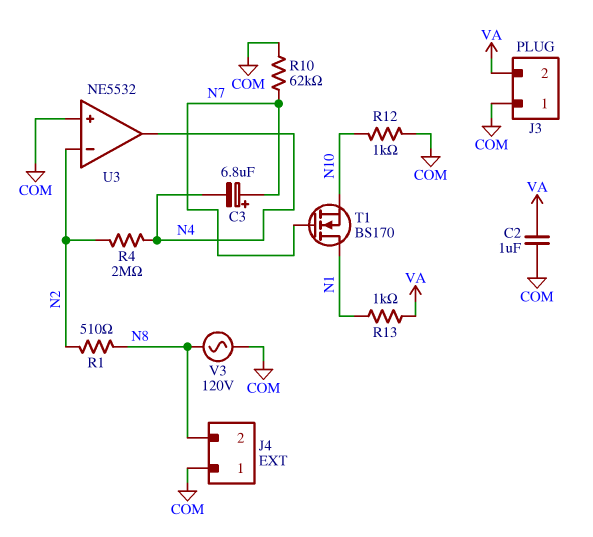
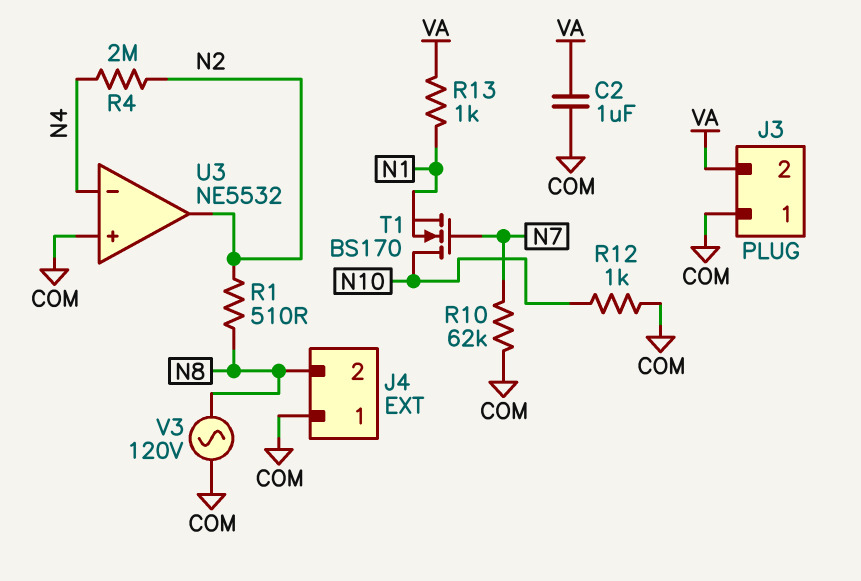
C3: 6.8uF (plus N7, minus N4) -> none
T1: NMOS BS170 (G N7, D N1, S N10) -> NMOS BS170 (G N7, D N10, S N1)
U3 pin in-: N2 -> N4
U3 pin out: N4 -> N2

